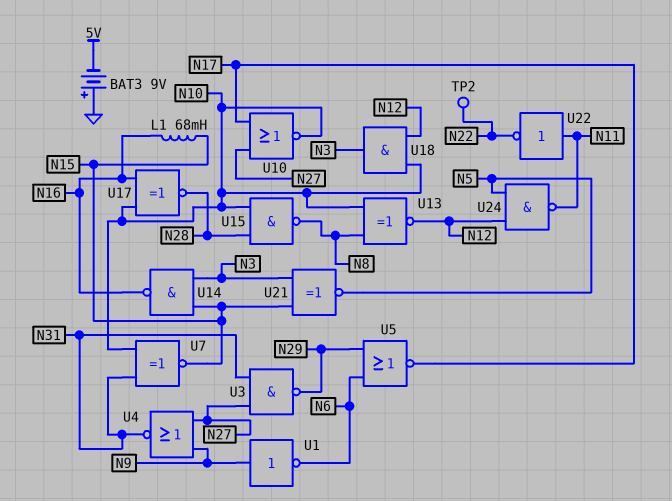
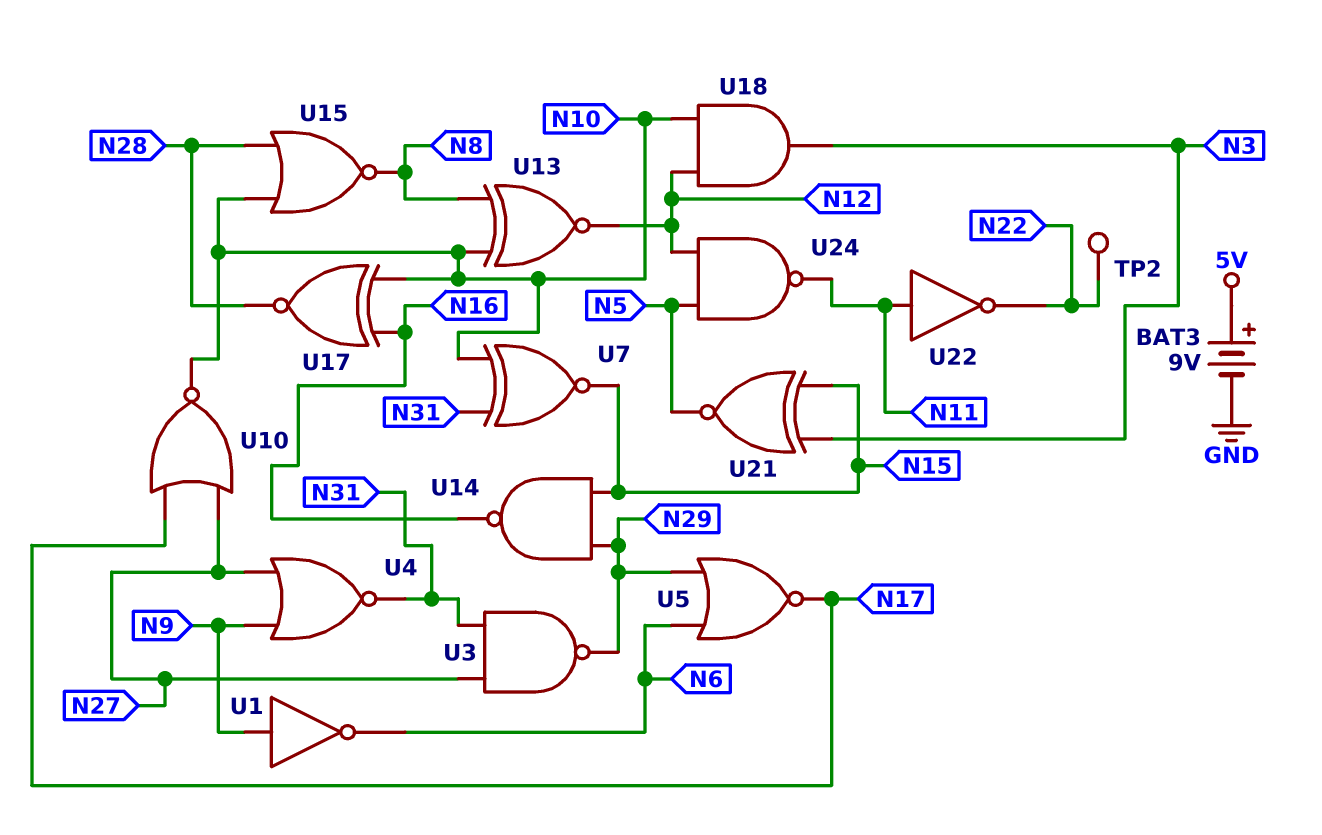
BAT3: 9V (plus GND, minus 5V) -> 9V (plus 5V, minus GND)
L1: 68mH (N15, N16) -> none
U14: NAND (in N3, in N15, out N16) -> NAND (in N15, in N29, out N16)
U15: NAND (in N10, in N28, out N8) -> NOR (in N10, in N28, out N8)

